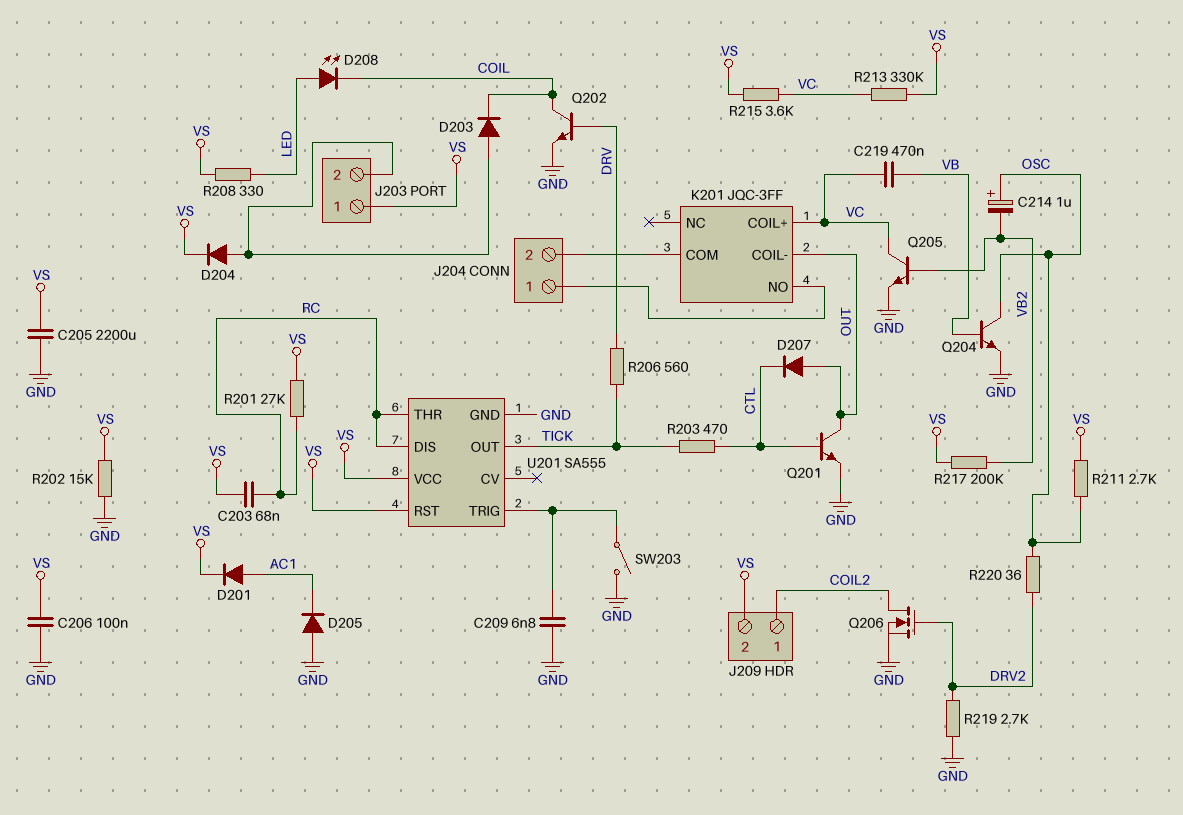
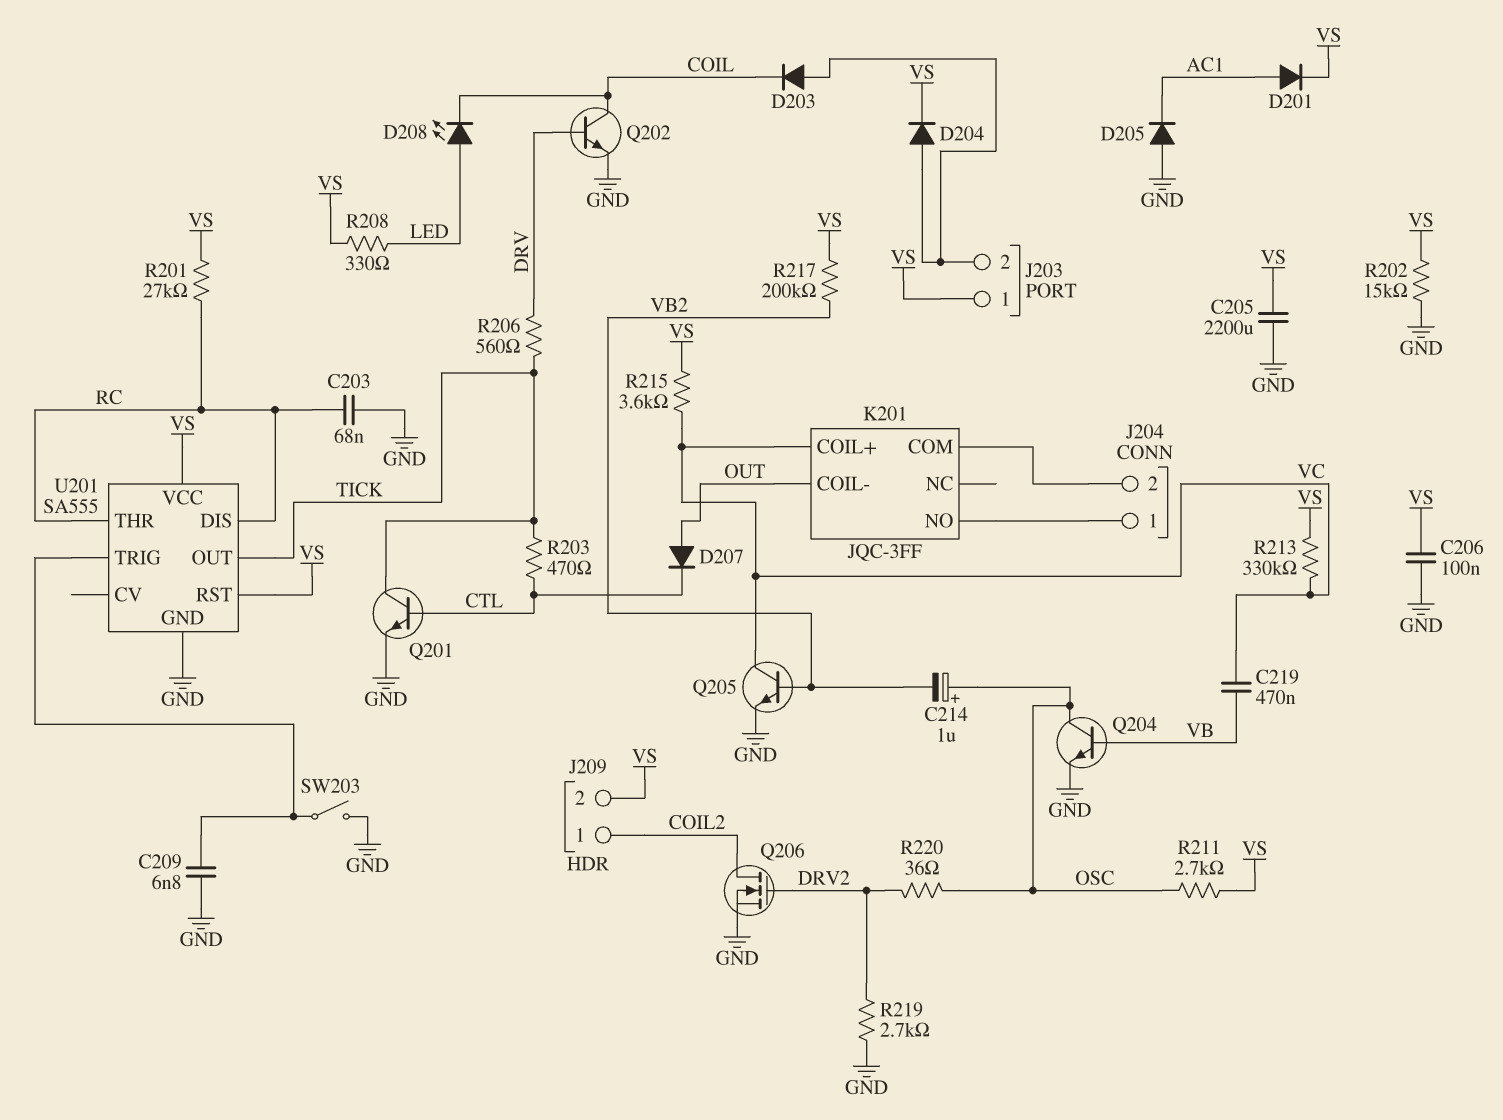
C203: 68nF (RC, VS) -> 68nF (GND, RC)
Q201: NPN (B CTL, C OUT, E GND) -> NPN (B CTL, C TICK, E GND)

